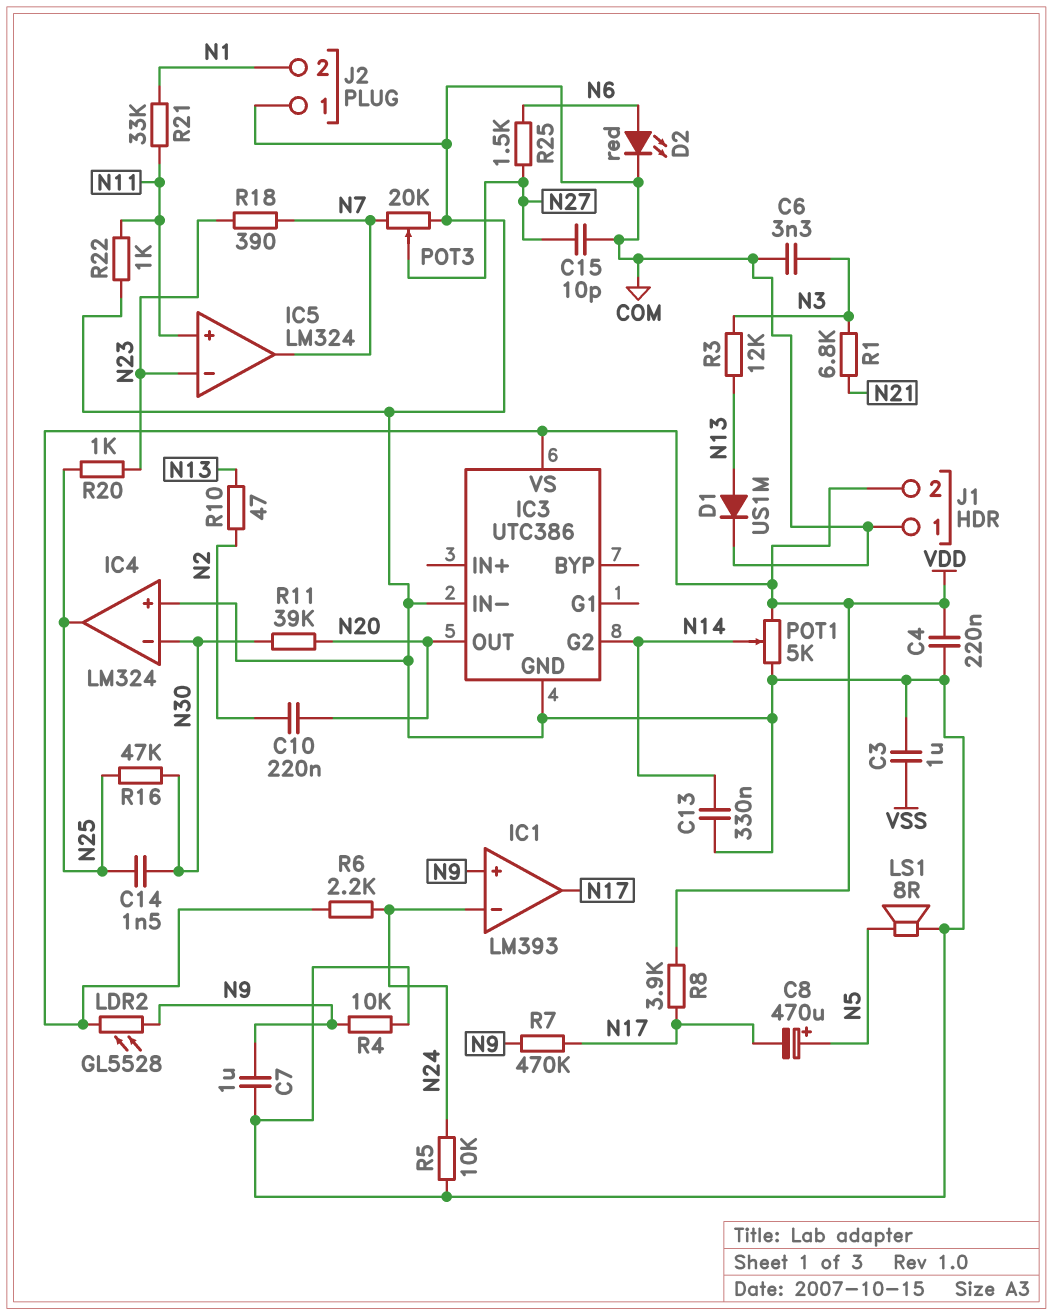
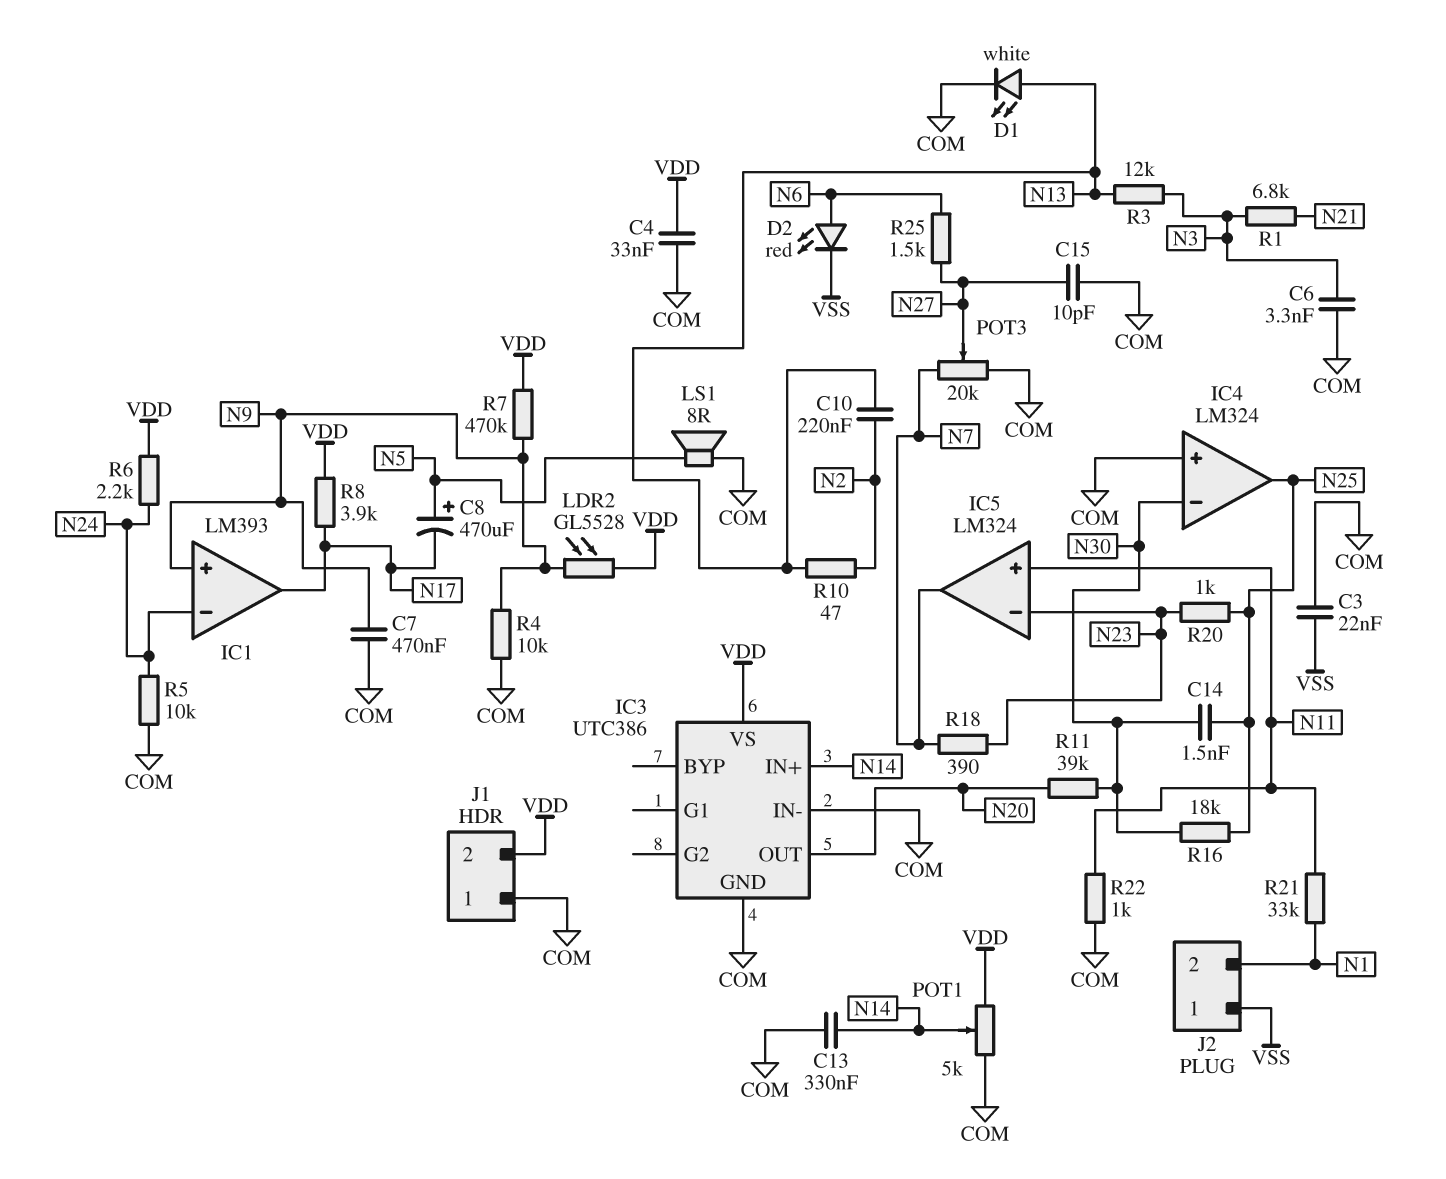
C3: 1uF (COM, VSS) -> 22nF (COM, VSS)
C4: 220nF (COM, VDD) -> 33nF (COM, VDD)
C7: 1uF (COM, N9) -> 470nF (COM, N9)
C10: 220nF (N2, N20) -> 220nF (N2, N13)
D1: diode US1M (A N13, K COM) -> LED white (A N13, K COM)
D2: LED red (A N6, K COM) -> LED red (A N6, K VSS)
IC3 pin G2: N14 -> none
IC3 pin IN+: none -> N14
J2 pin 1: COM -> VSS
R7: 470k (N9, N17) -> 470k (N9, VDD)
R16: 47k (N25, N30) -> 18k (N25, N30)

